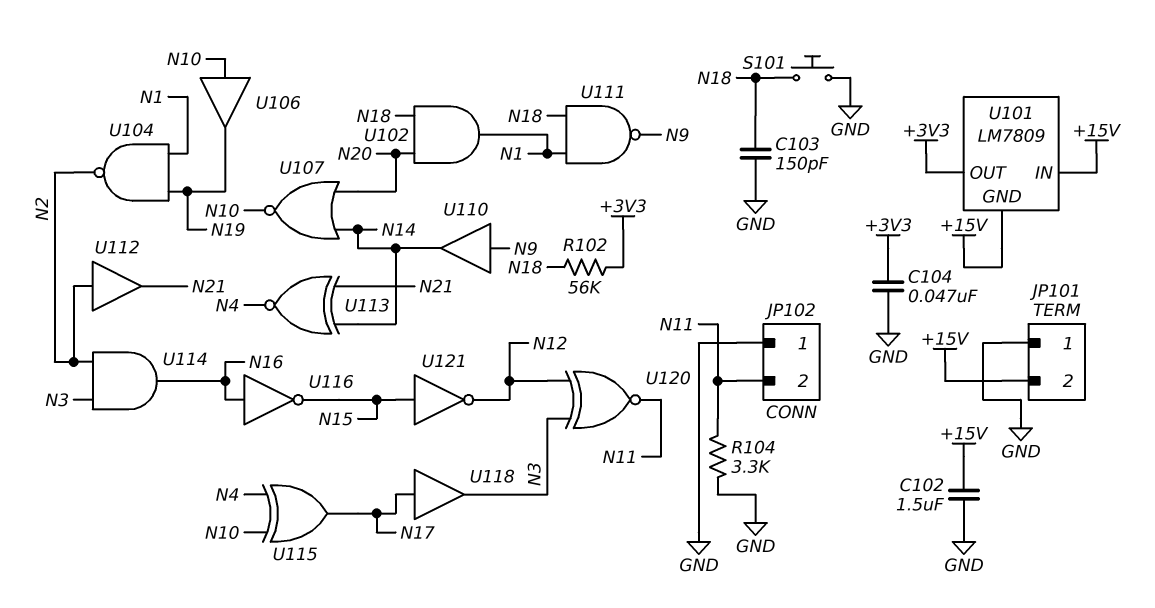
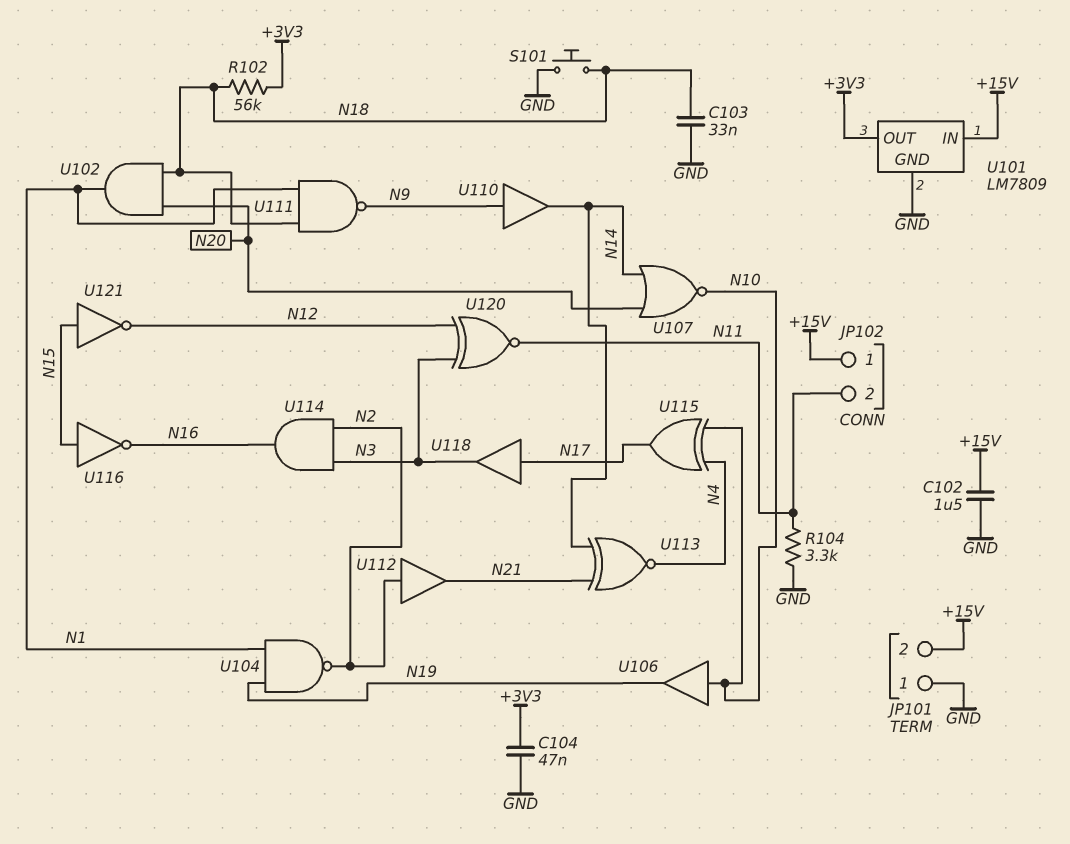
C103: 150pF (GND, N18) -> 33nF (GND, N18)
JP102 pin 1: GND -> +15V
U101 pin GND: +15V -> GND
U116: NOT (in N16, out N15) -> NOT (in N15, out N16)

